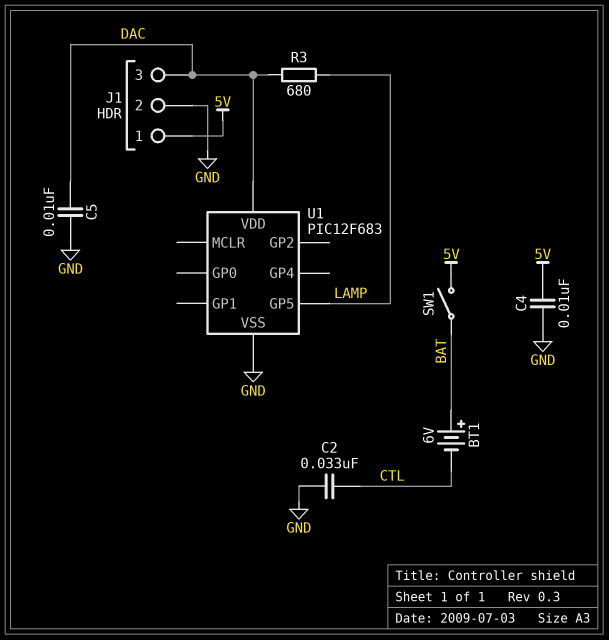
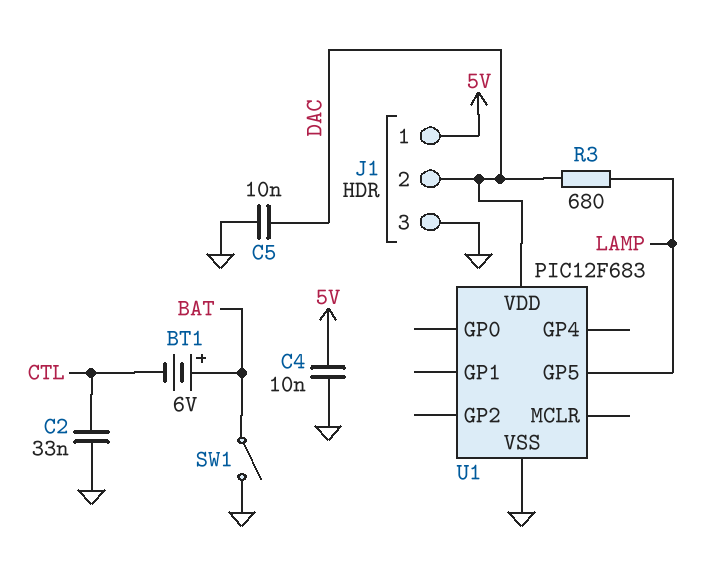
J1 pin 2: GND -> DAC
J1 pin 3: DAC -> GND
SW1: switch (5V, BAT) -> switch (BAT, GND)

